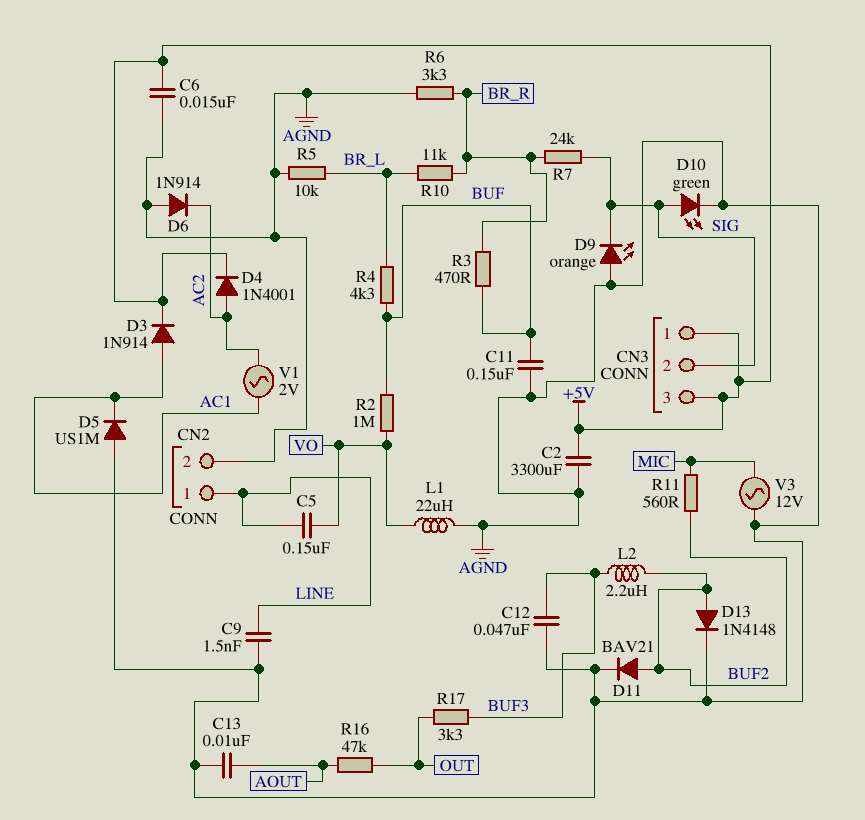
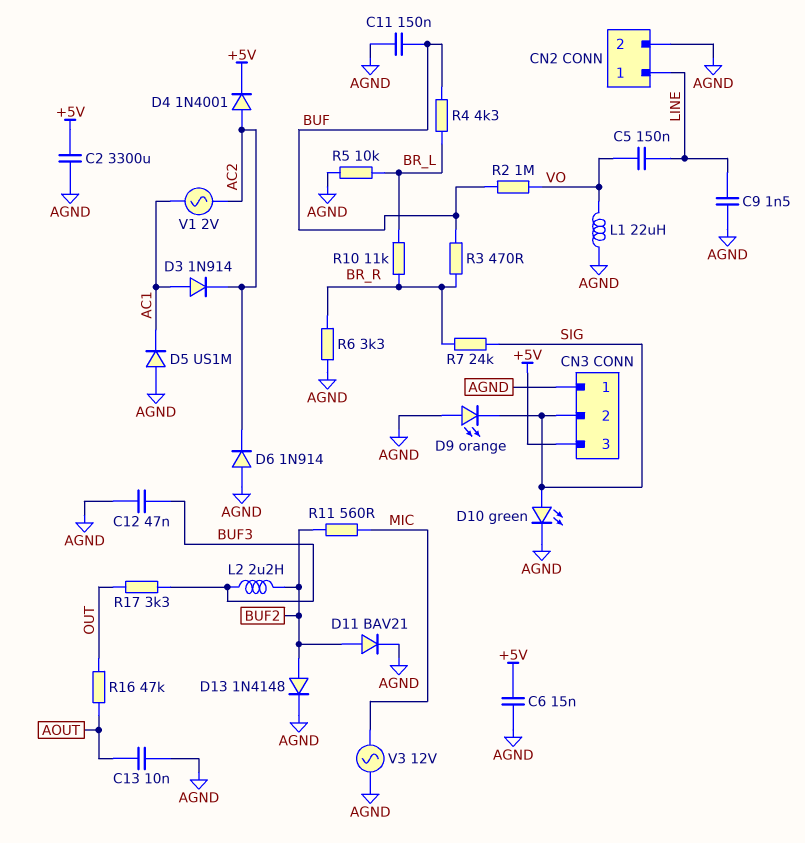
CN3 pin 1: +5V -> AGND
D3: diode 1N914 (A AC1, K +5V) -> diode 1N914 (A AC1, K AC2)

